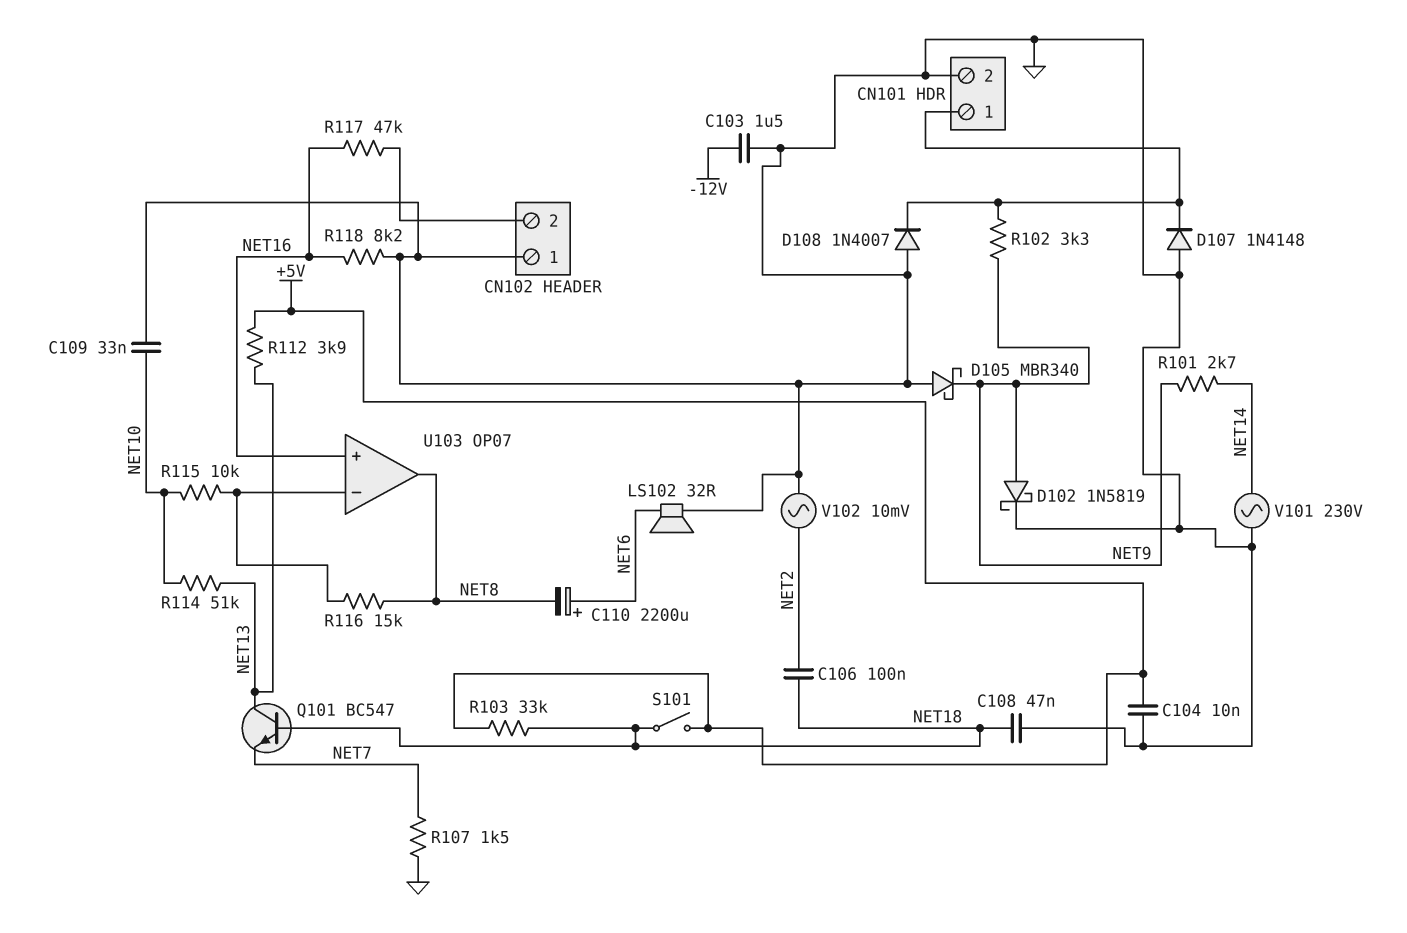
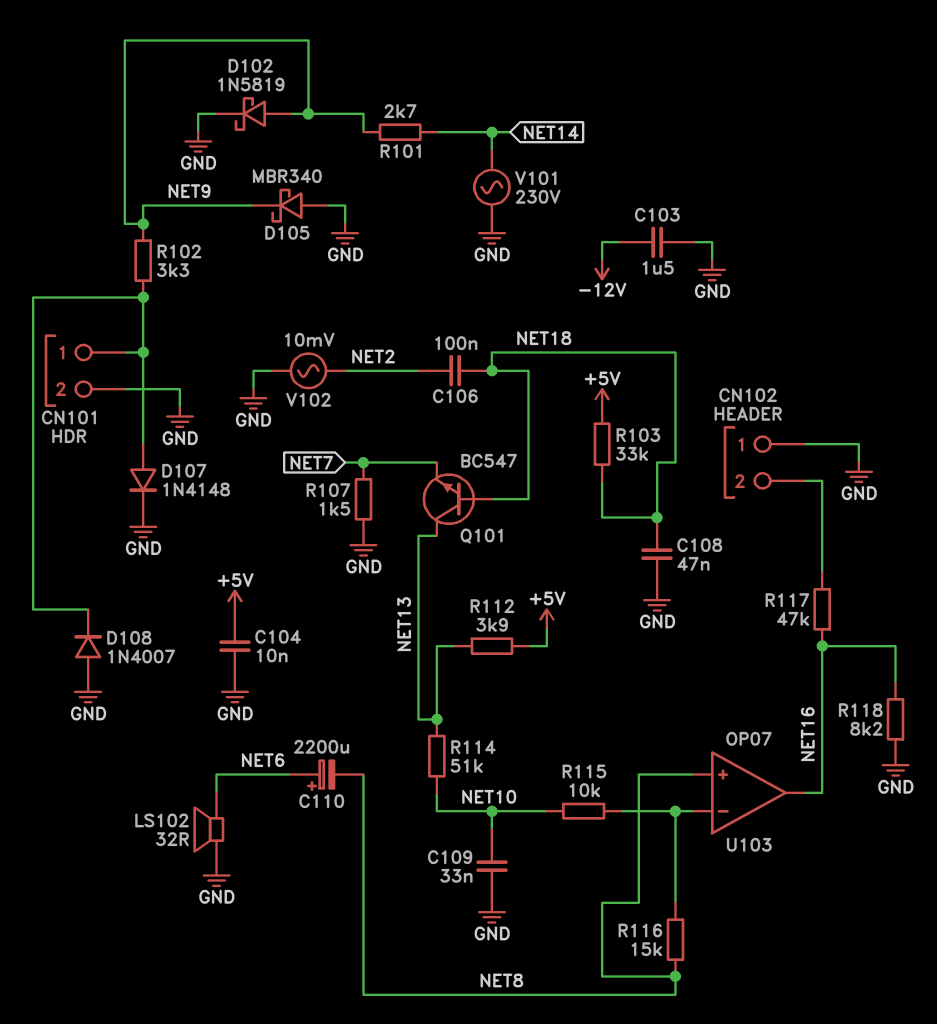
D107: diode 1N4148 (A GND, K CN101/1) -> diode 1N4148 (A CN101/1, K GND)
S101: switch (+5V, NET18) -> none
U103 pin in+: NET16 -> NET8
U103 pin out: NET8 -> NET16

